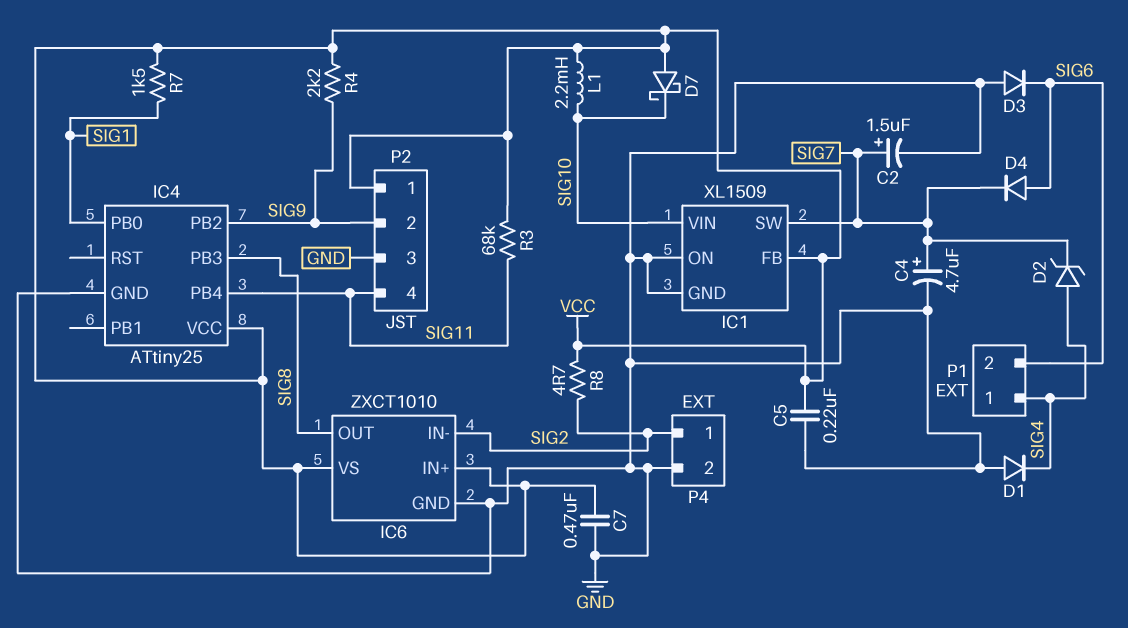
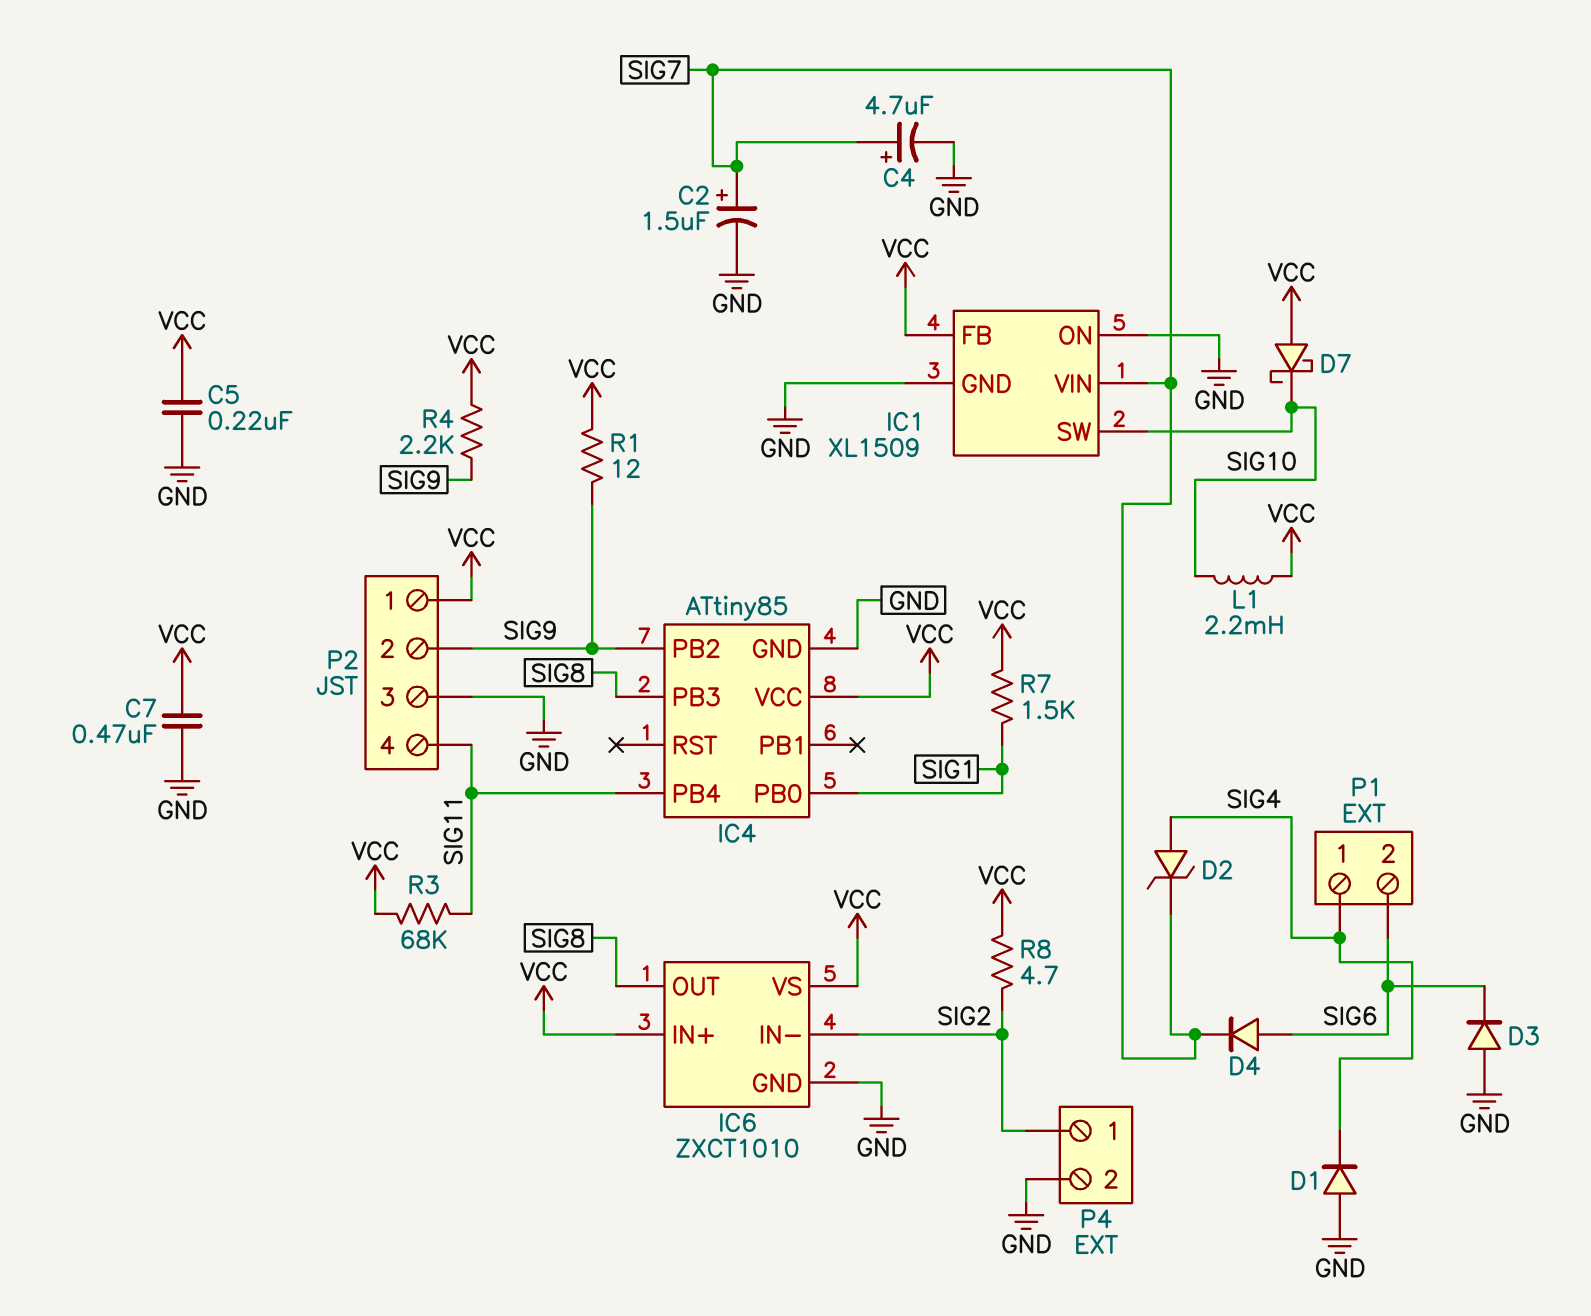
IC1 pin SW: SIG7 -> SIG10
IC1 pin VIN: SIG10 -> SIG7
IC4: ATtiny25 -> ATtiny85
R1: none -> 12 (SIG9, VCC)

